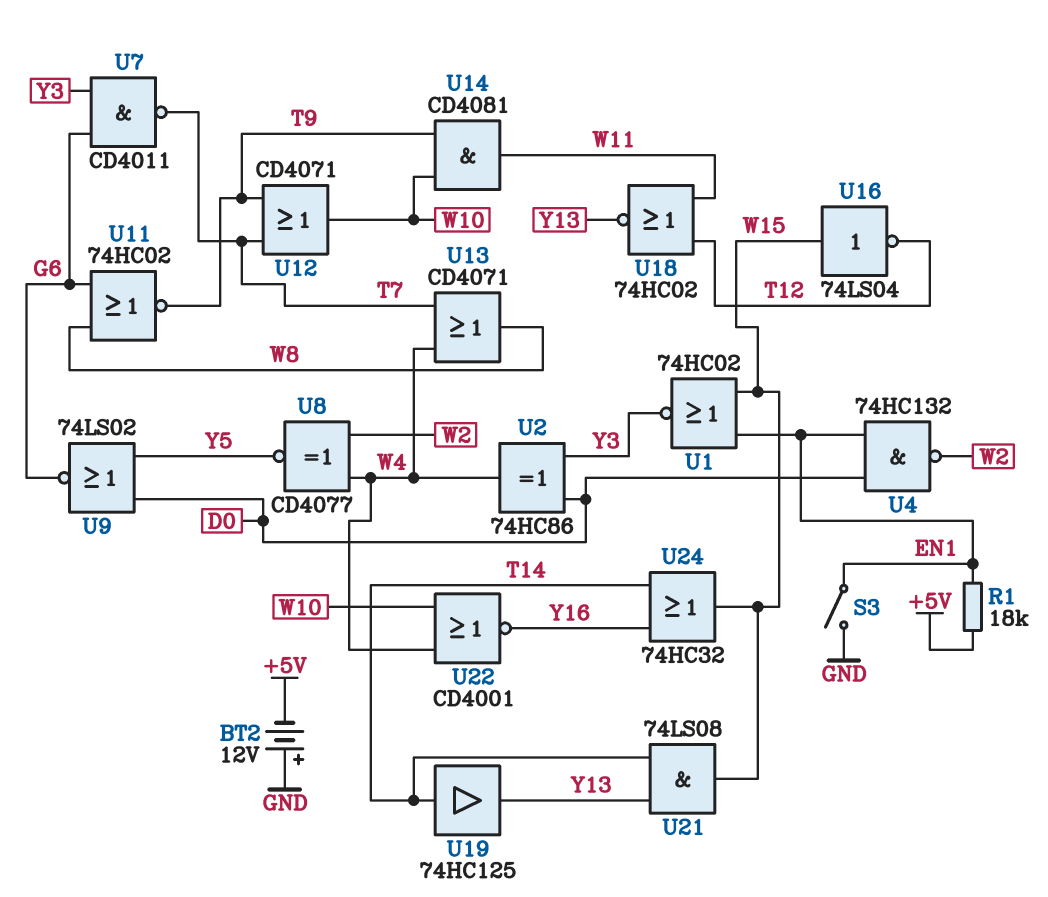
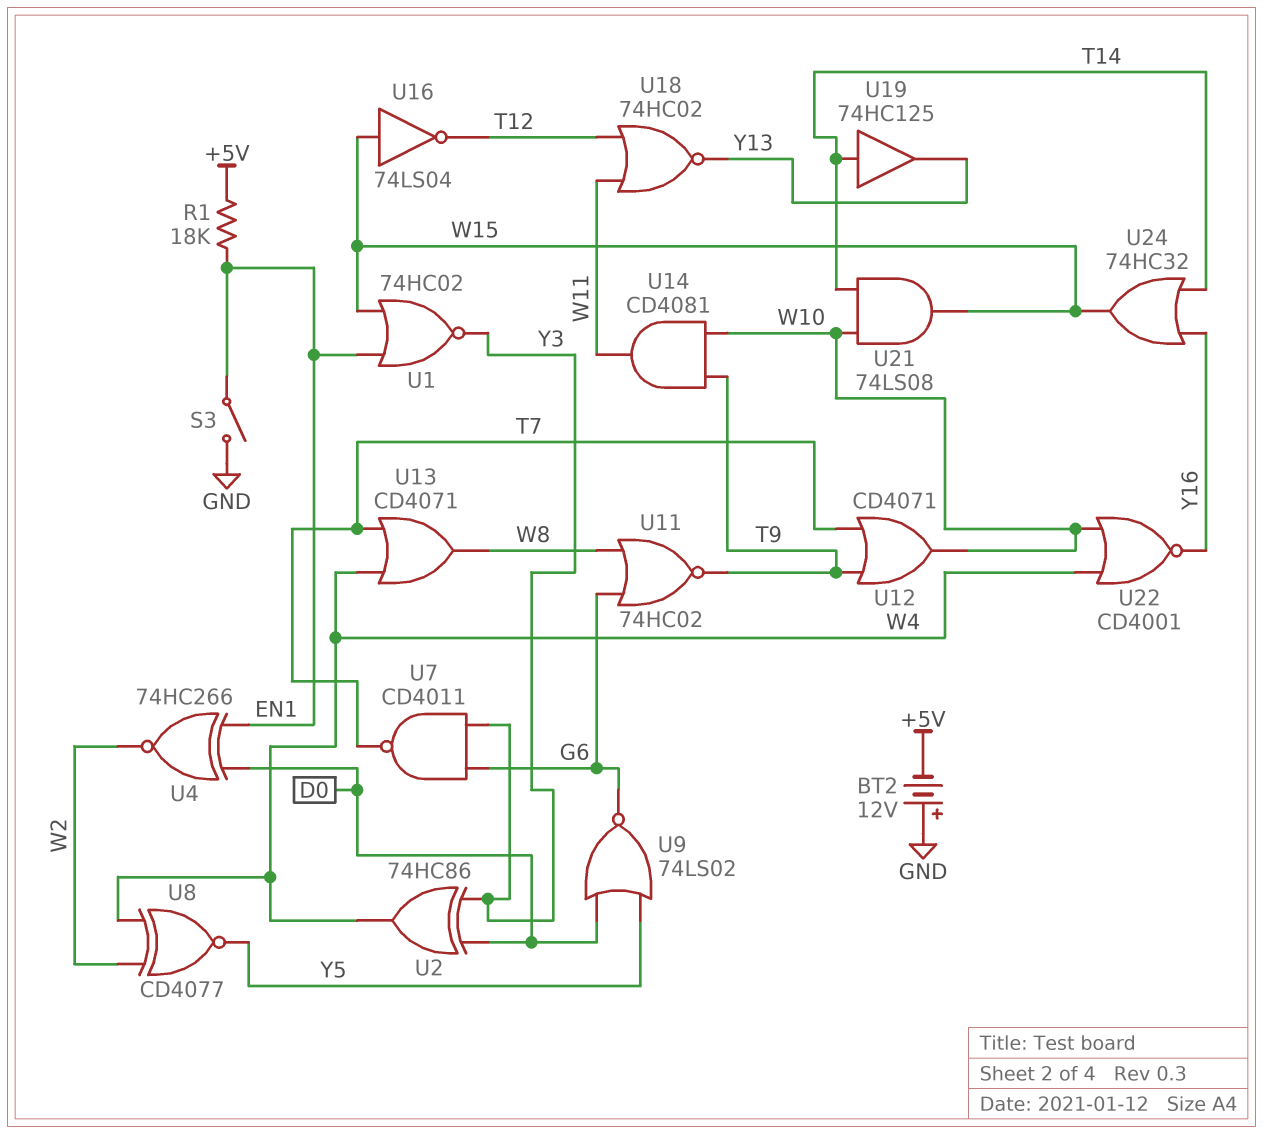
U4: NAND 74HC132 (in D0, in EN1, out W2) -> XNOR 74HC266 (in D0, in EN1, out W2)
U21: AND 74LS08 (in T14, in Y13, out W15) -> AND 74LS08 (in T14, in W10, out W15)

